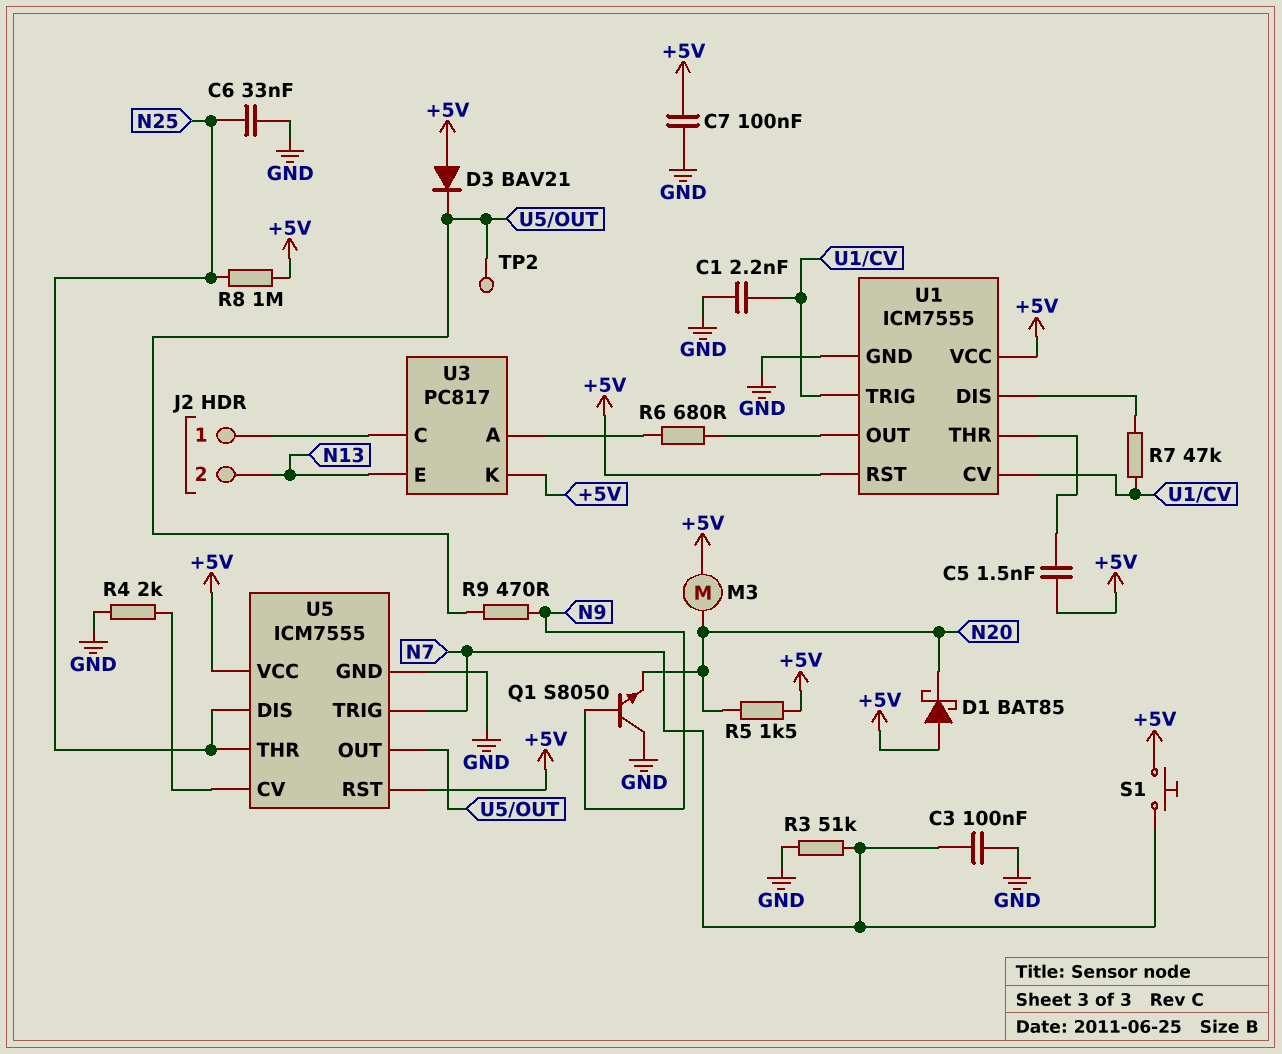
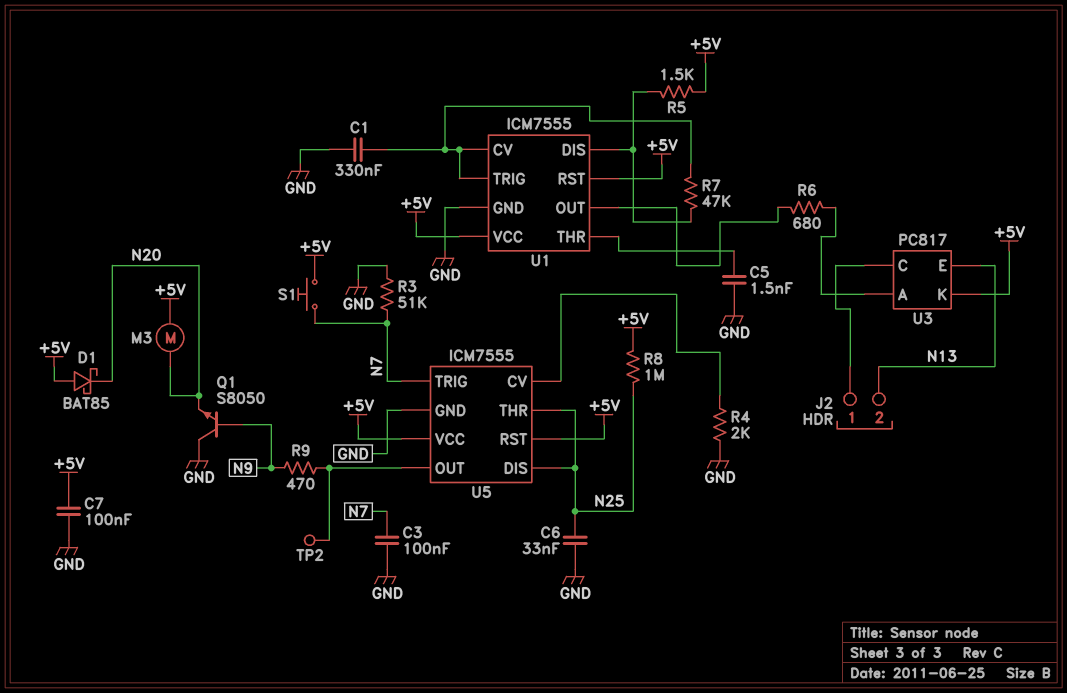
C1: 2.2nF (GND, U1/CV) -> 330nF (GND, U1/CV)
C5: 1.5nF (+5V, U1/THR) -> 1.5nF (GND, U1/THR)
D3: diode BAV21 (A +5V, K U5/OUT) -> none
R5: 1.5k (+5V, N20) -> 1.5k (+5V, U1/DIS)

